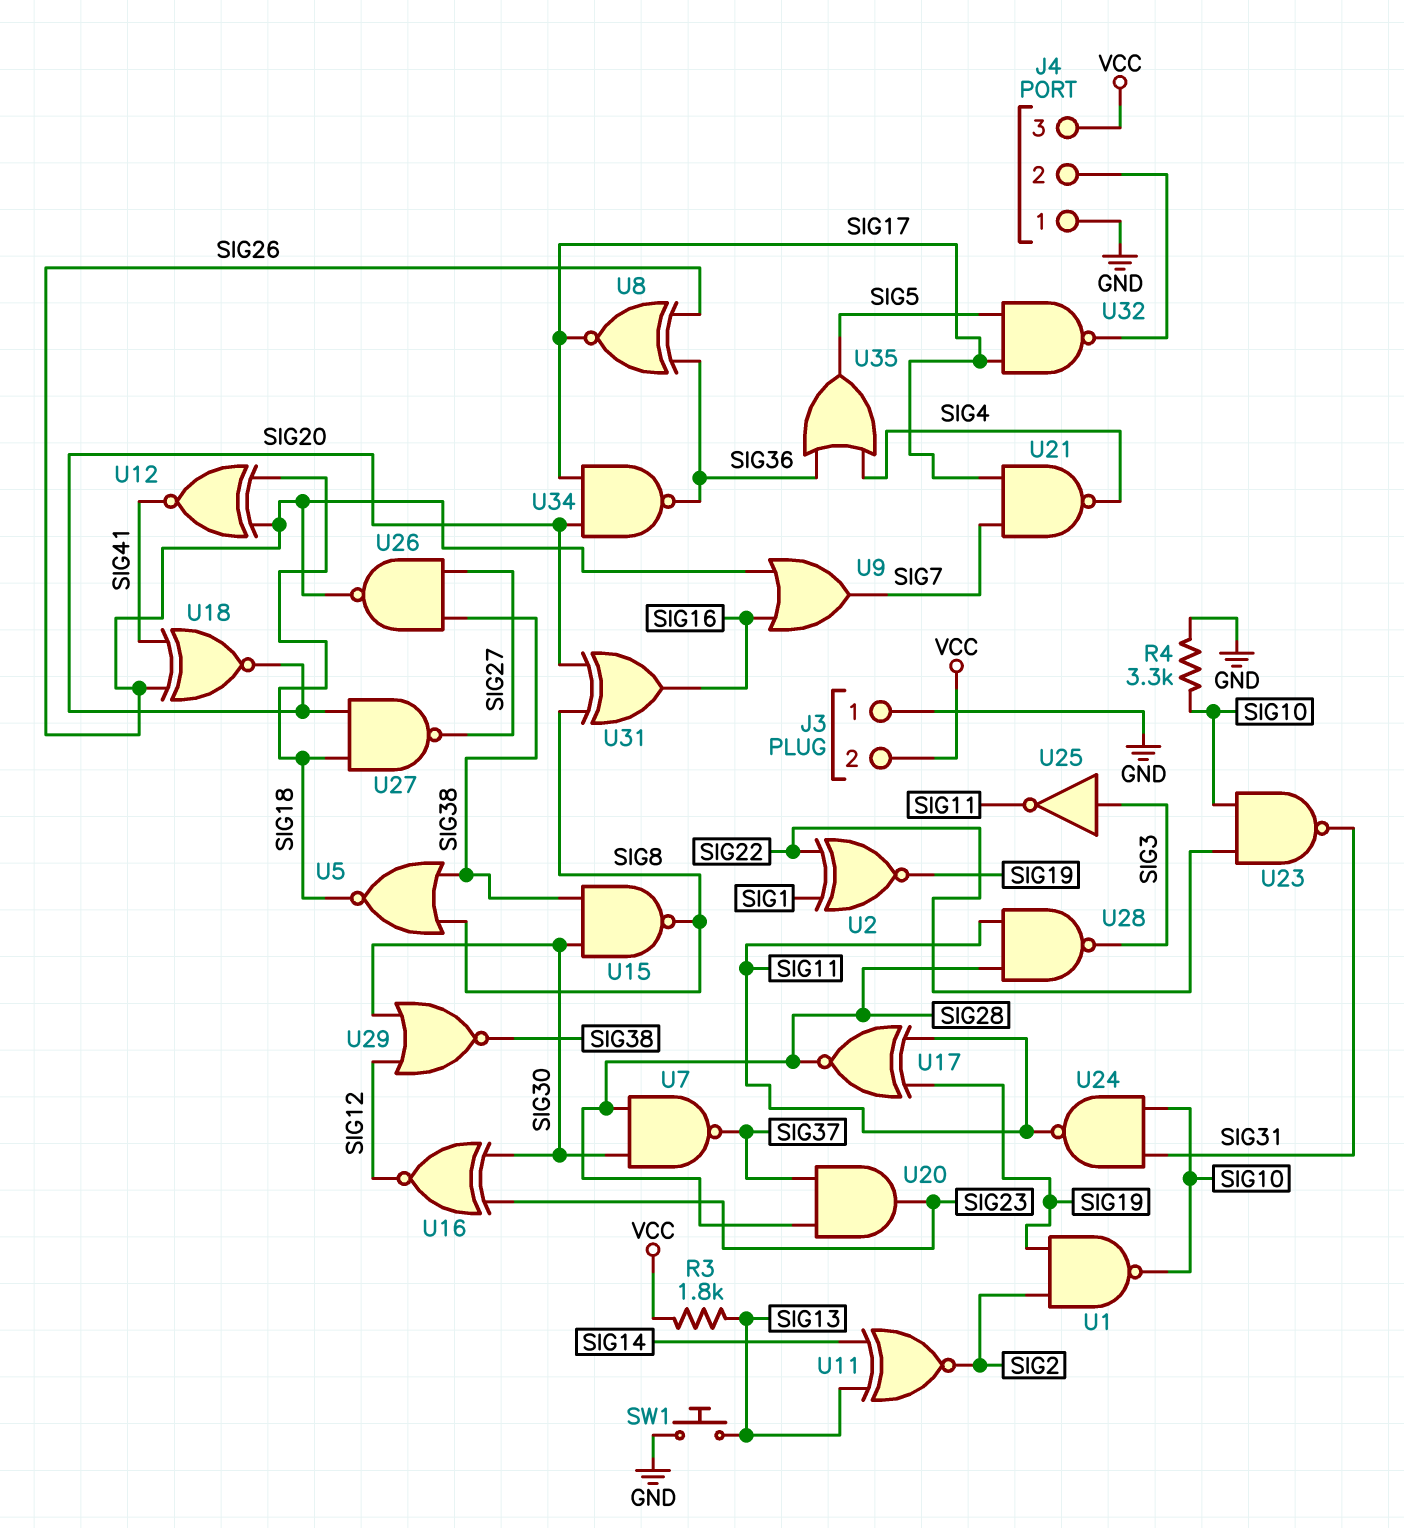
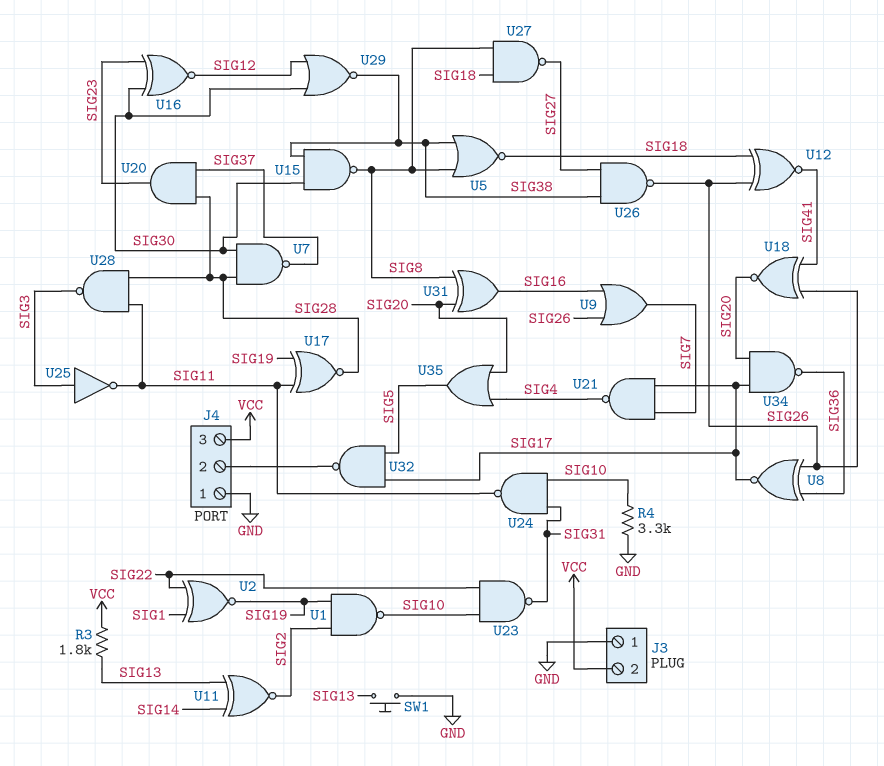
U27: NAND (in SIG18, in SIG20, out SIG27) -> NAND (in SIG8, in SIG18, out SIG27)
U35: OR (in SIG4, in SIG36, out SIG5) -> OR (in SIG4, in SIG20, out SIG5)

